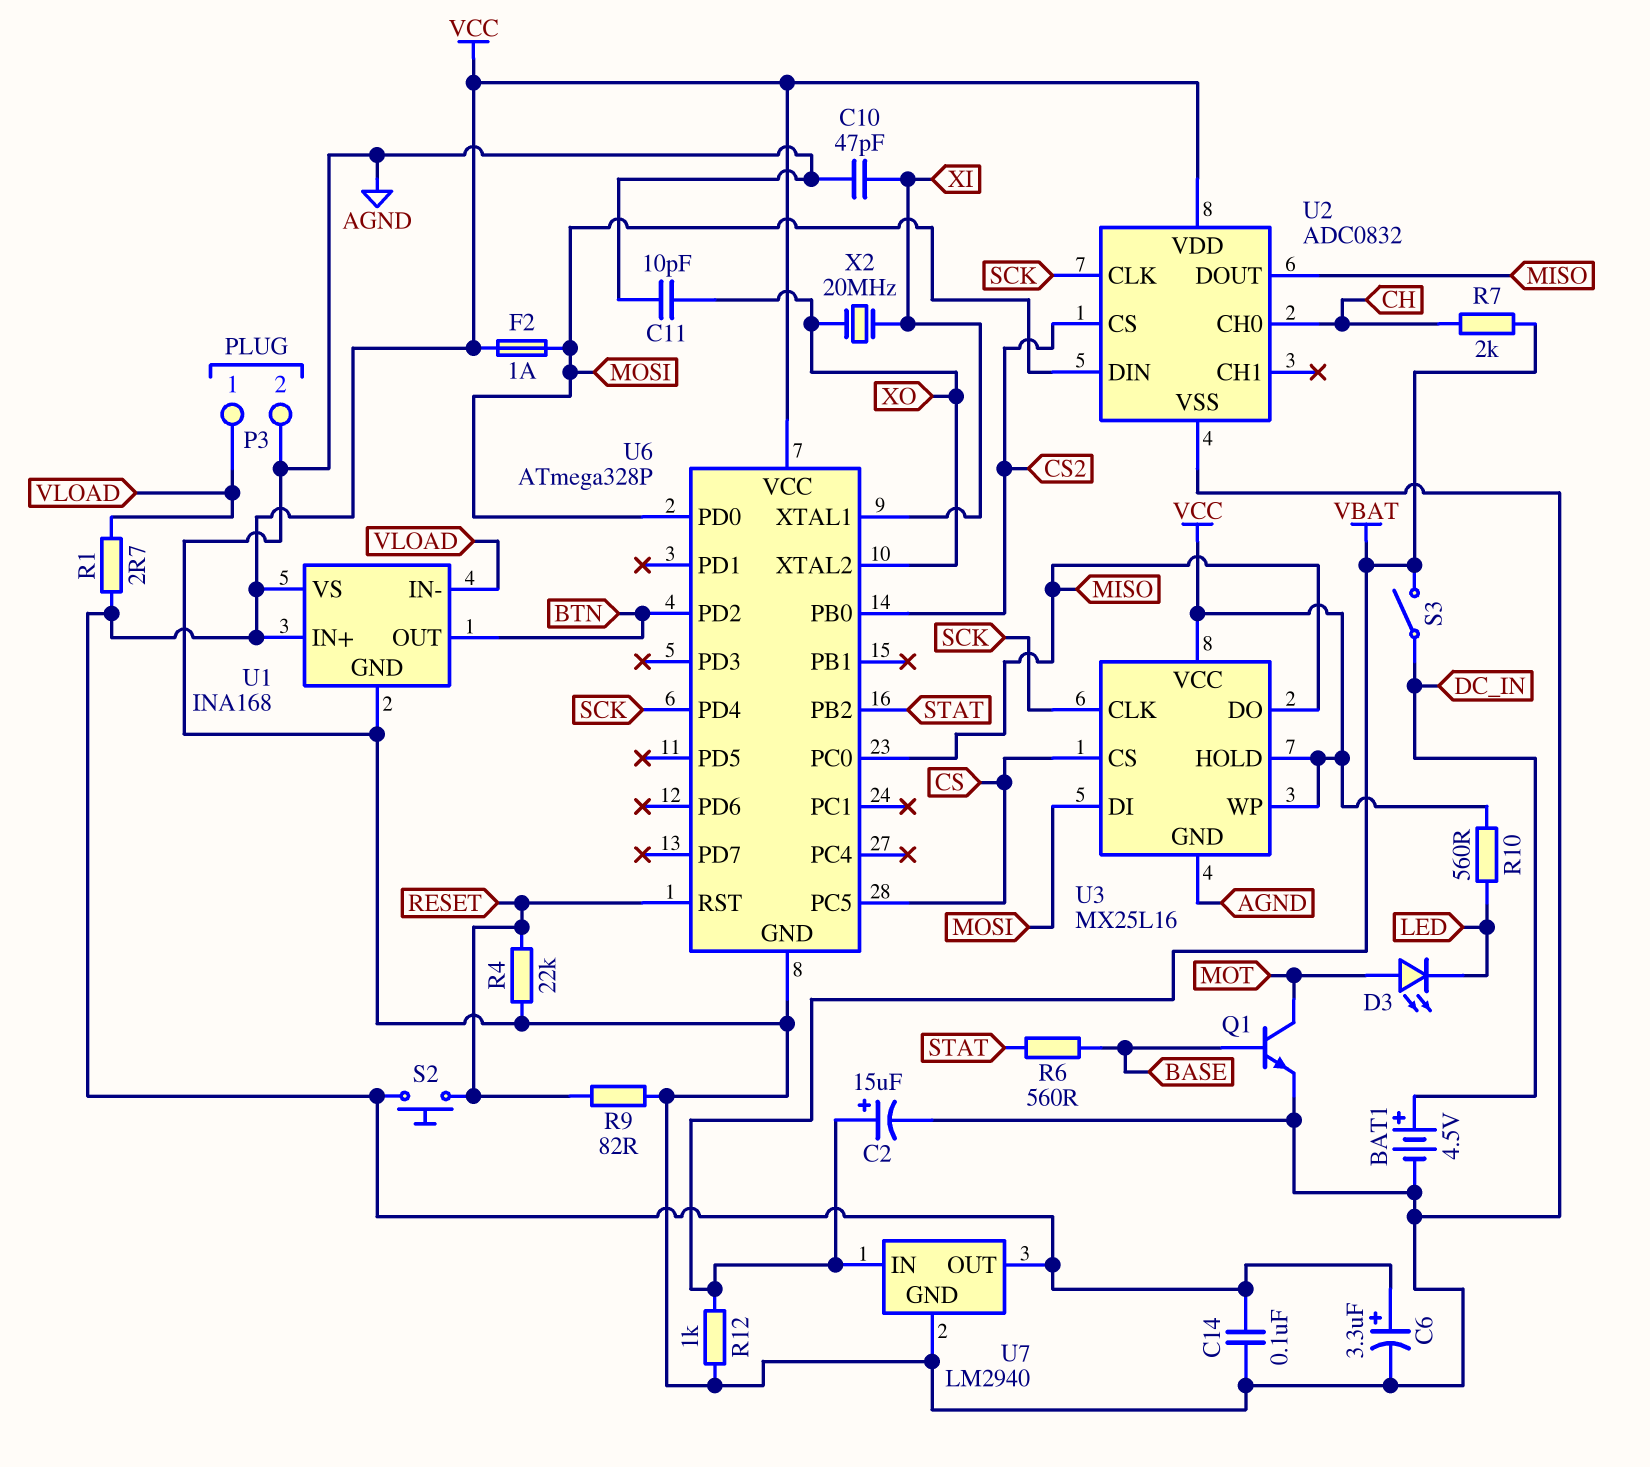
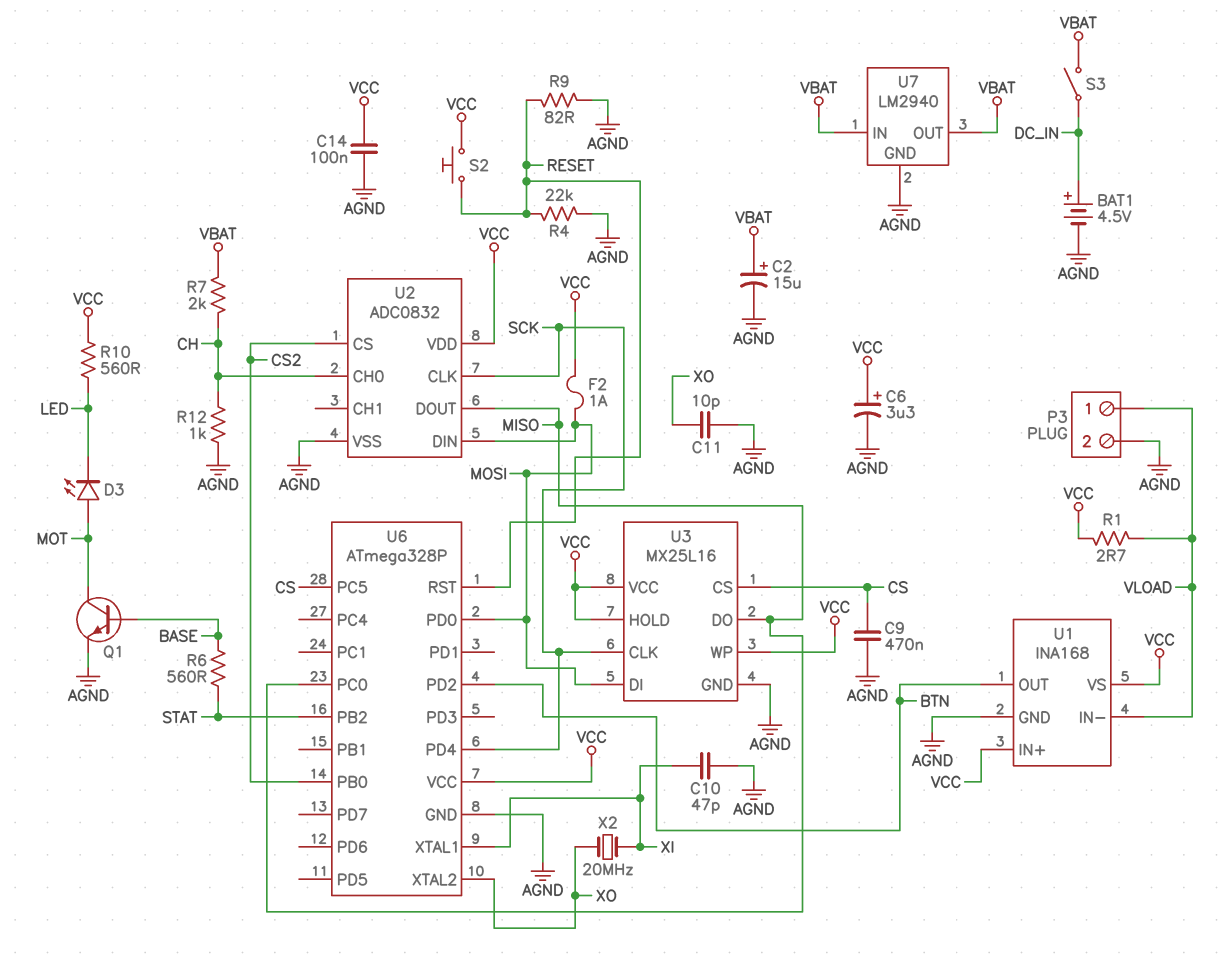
C9: none -> 470nF (AGND, CS)
R12: 1k (AGND, VBAT) -> 1k (AGND, CH)
U7 pin OUT: VCC -> VBAT

